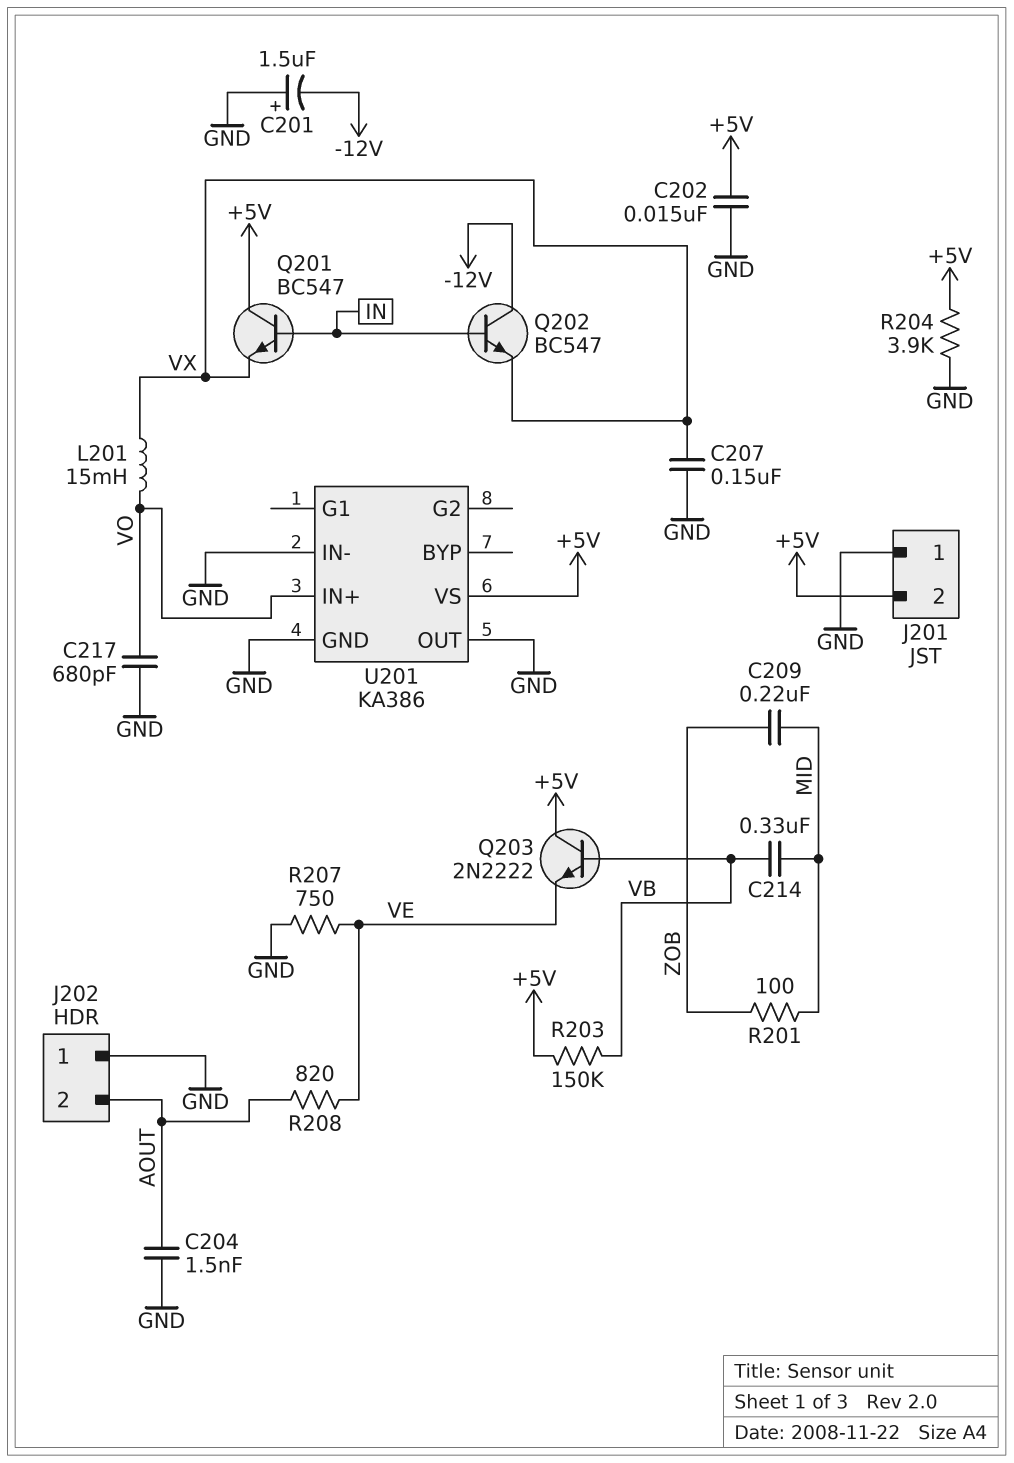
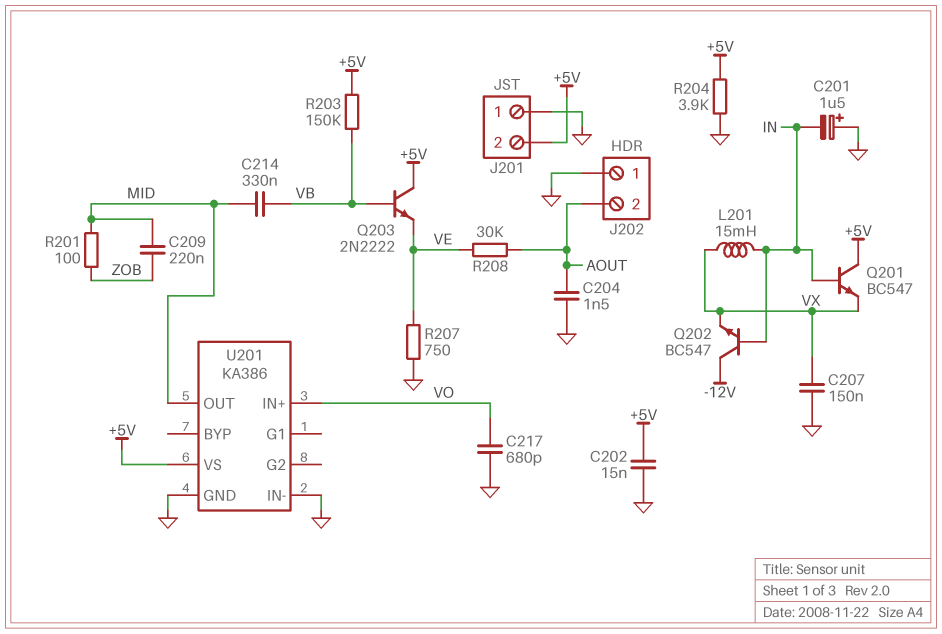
C201: 1.5uF (plus GND, minus -12V) -> 1.5uF (plus GND, minus IN)
L201: 15mH (VO, VX) -> 15mH (IN, VX)
R208: 820 (AOUT, VE) -> 30k (AOUT, VE)
U201 pin OUT: GND -> MID

